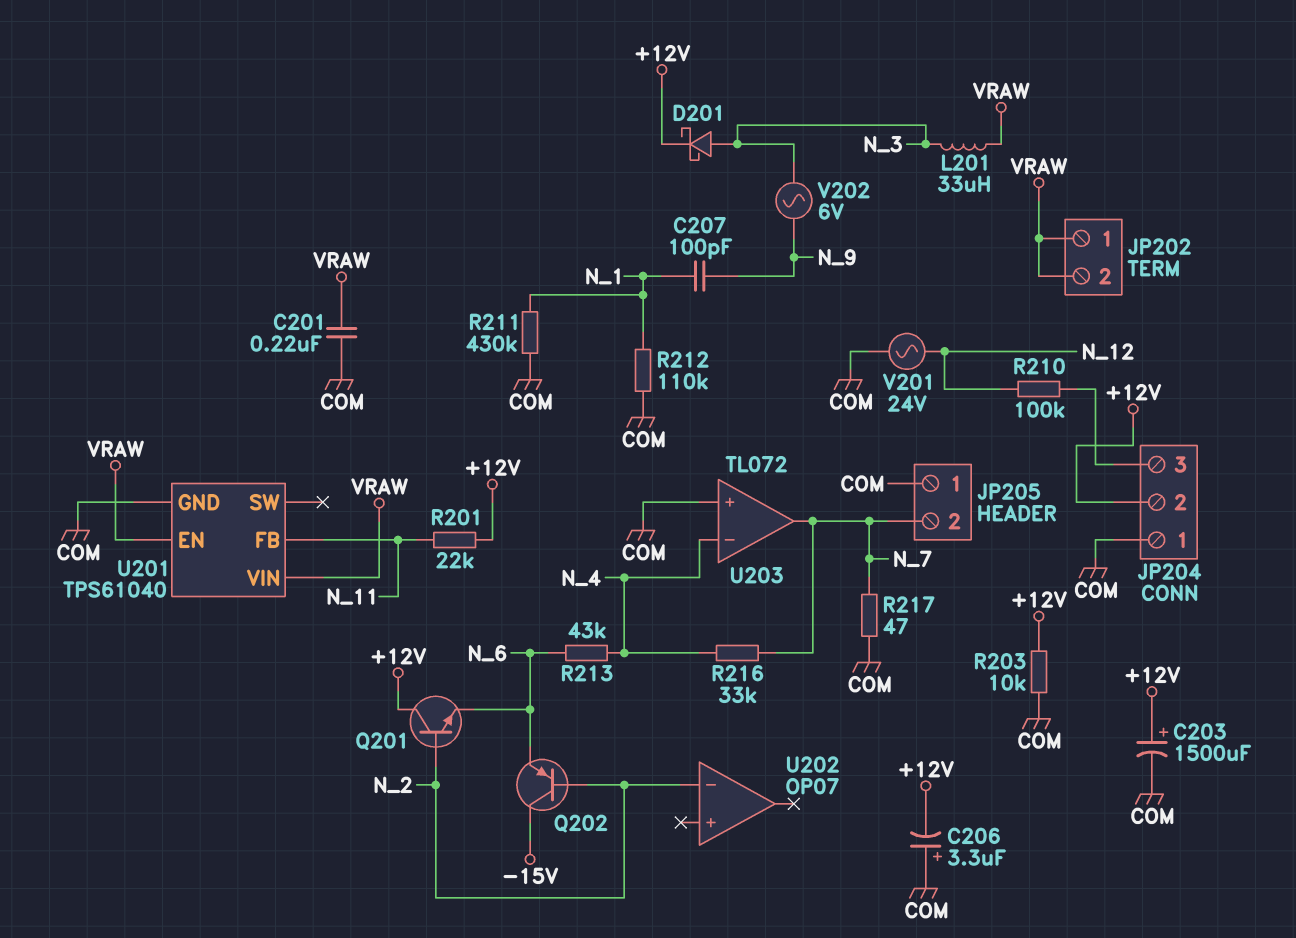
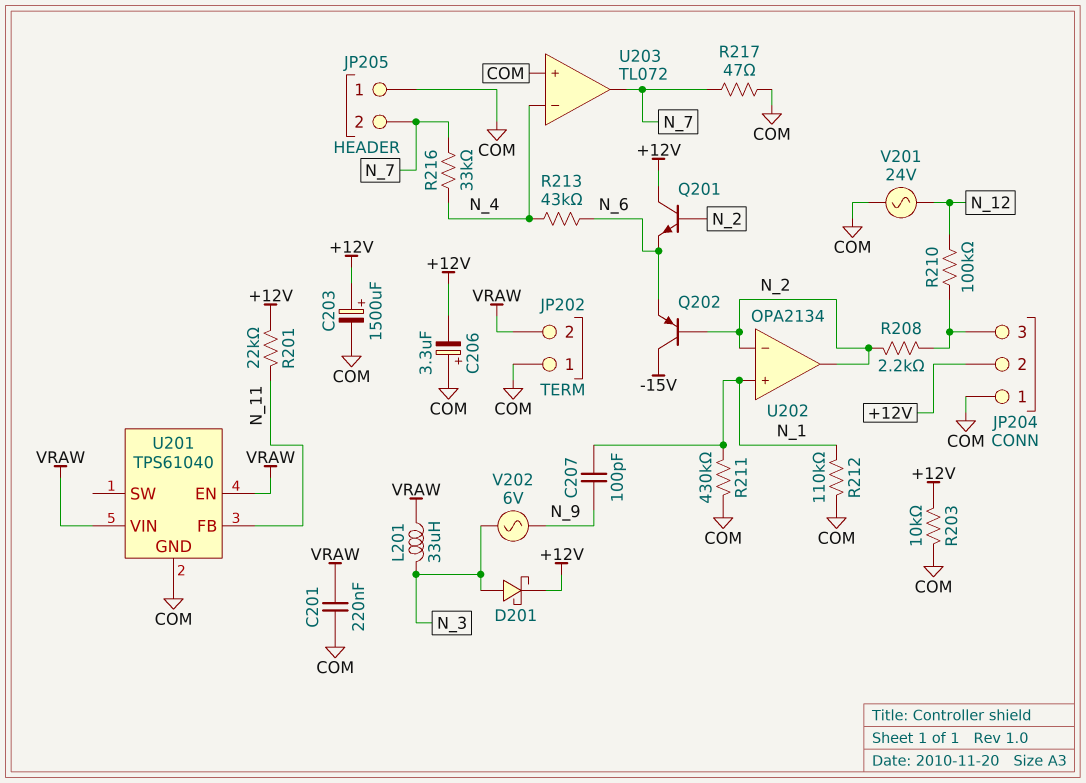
JP202 pin 1: VRAW -> COM
R208: none -> 2.2k (JP204/3, N_2)
U202: OP07 -> OPA2134
U202 pin in+: none -> N_1
U202 pin out: none -> N_2

